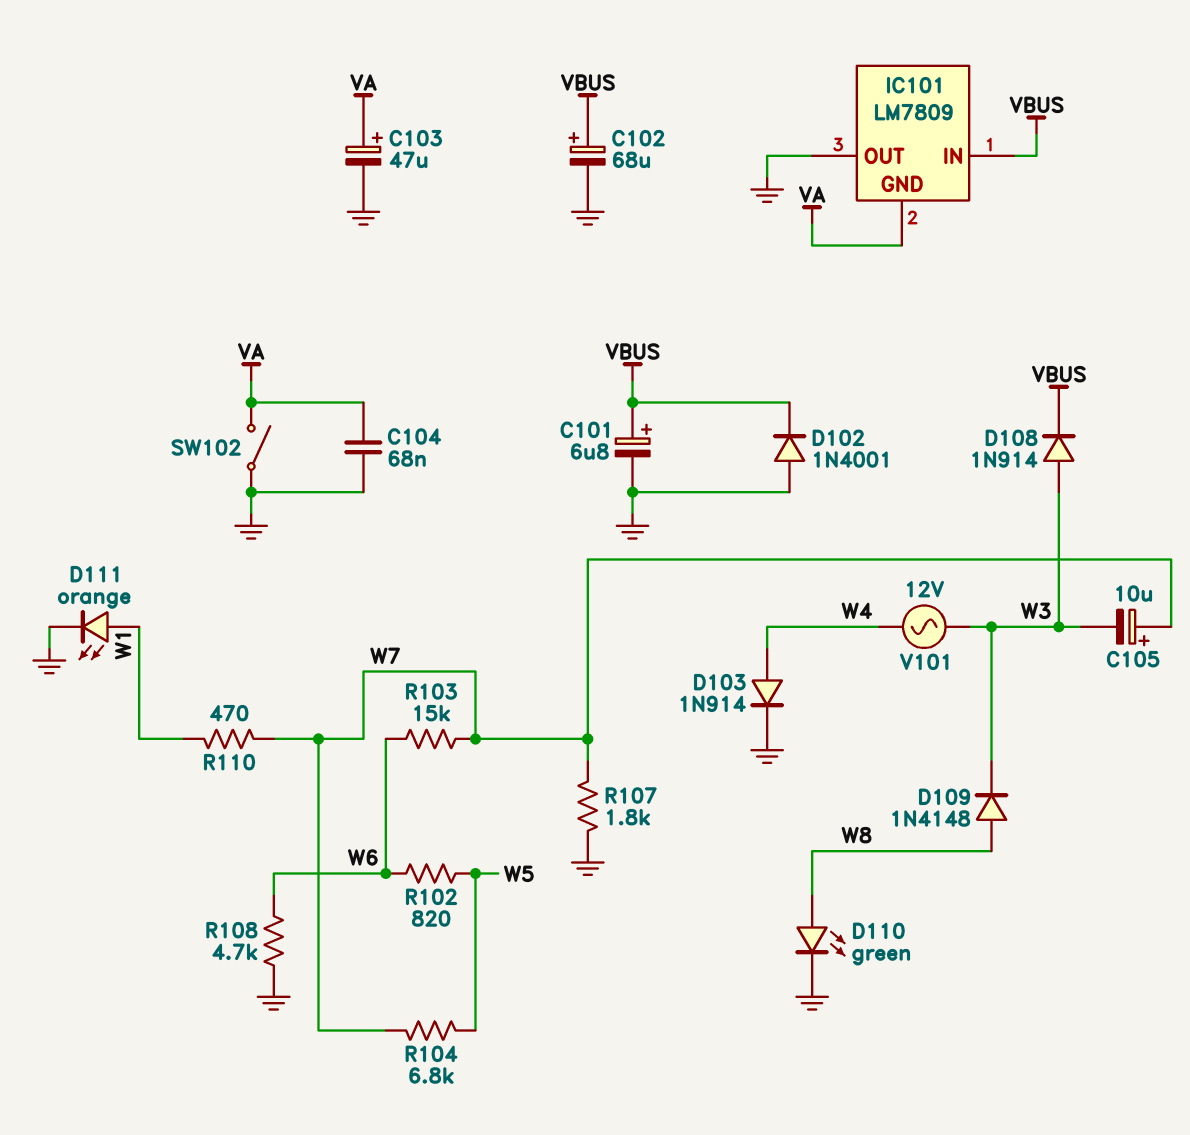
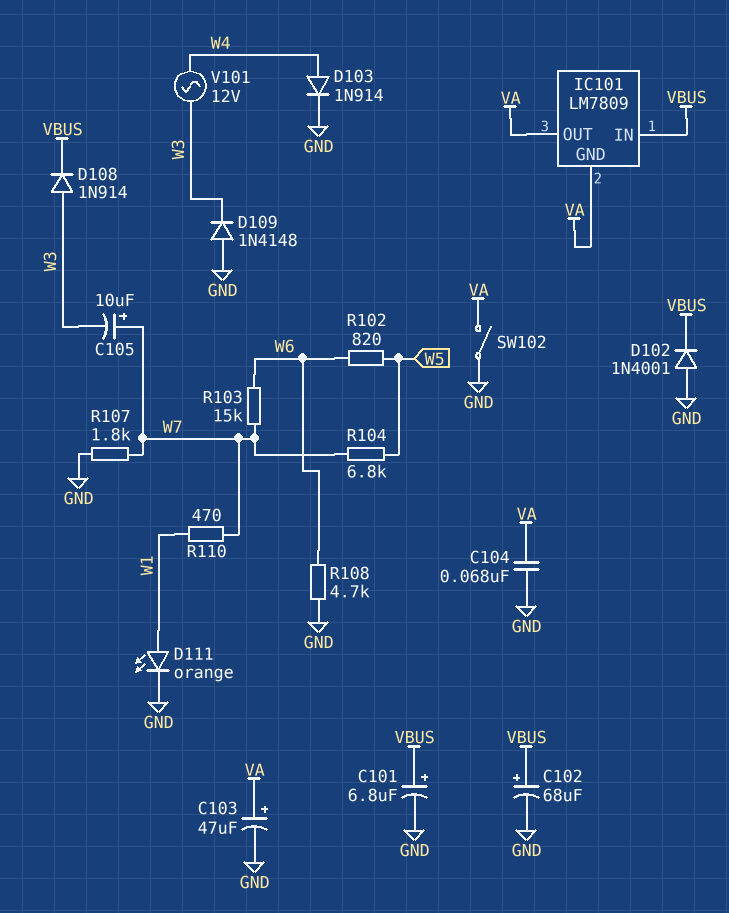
D109: diode 1N4148 (A W8, K W3) -> diode 1N4148 (A GND, K W3)
D110: LED green (A W8, K GND) -> none
IC101 pin OUT: GND -> VA

